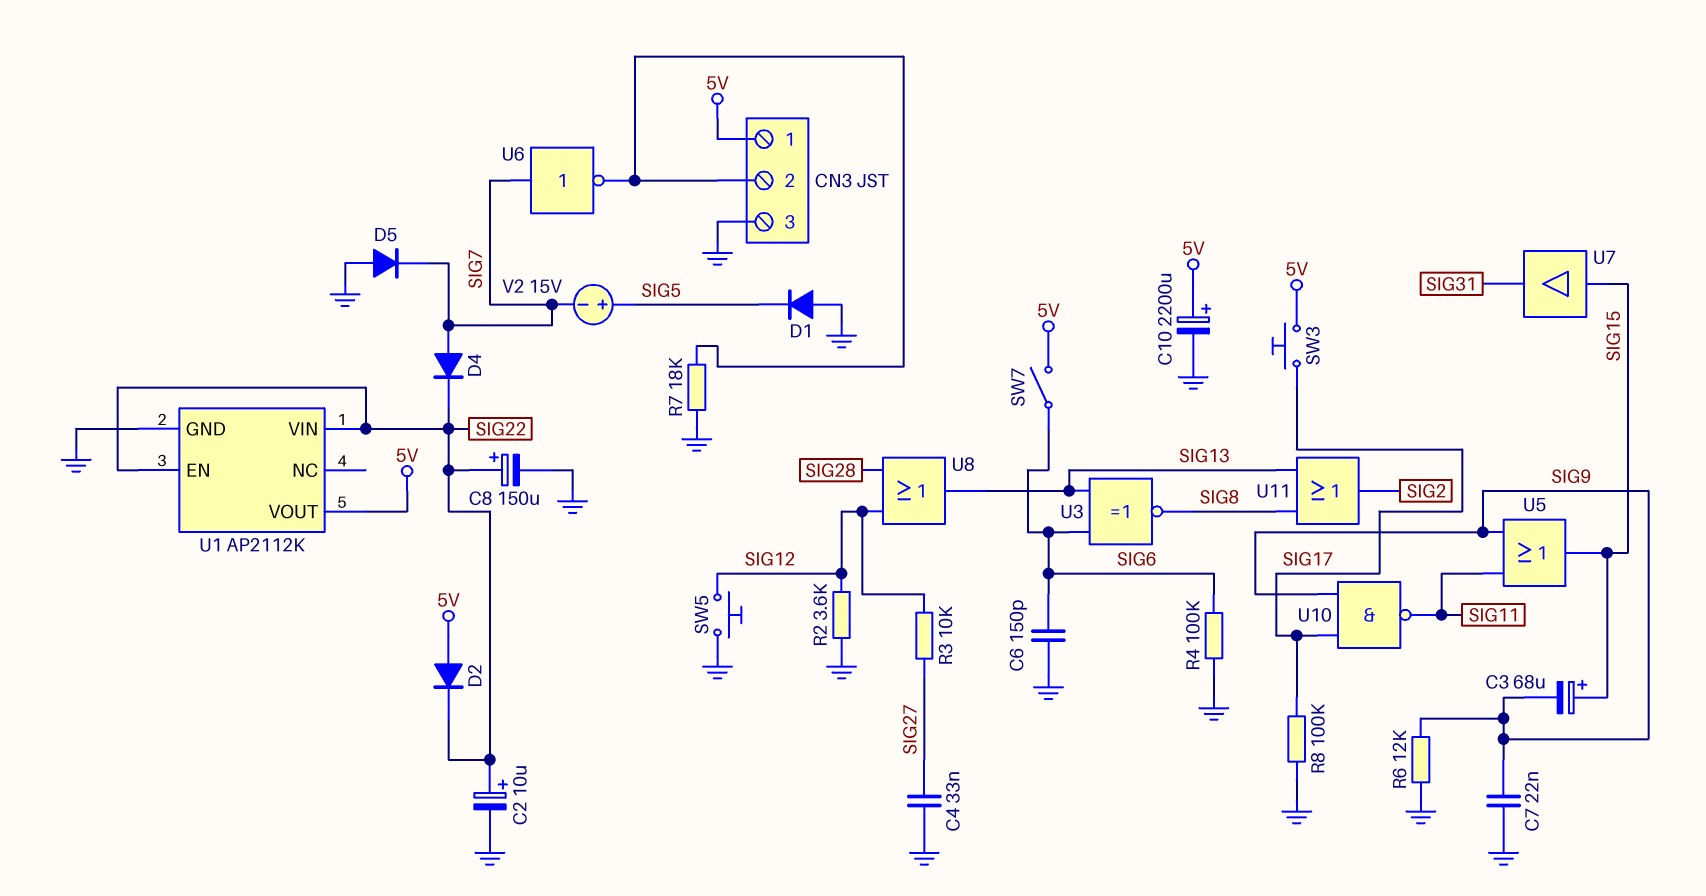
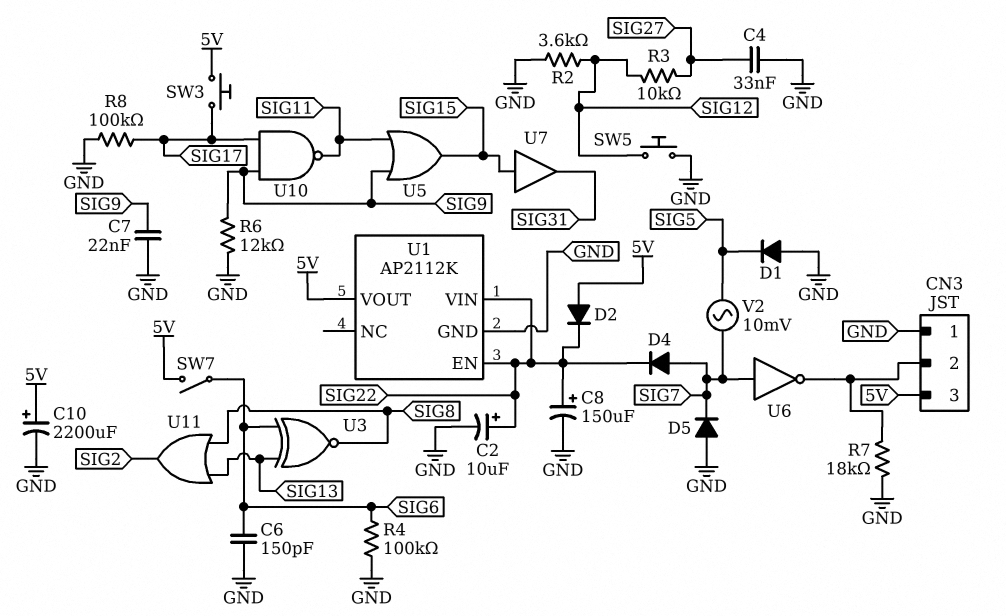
C3: 68uF (plus SIG15, minus SIG9) -> none
CN3 pin 1: 5V -> GND
CN3 pin 3: GND -> 5V
U8: OR (in SIG12, in SIG28, out SIG13) -> none
V2: 15V (plus SIG5, minus SIG7) -> AC 10mV (SIG5, SIG7)

